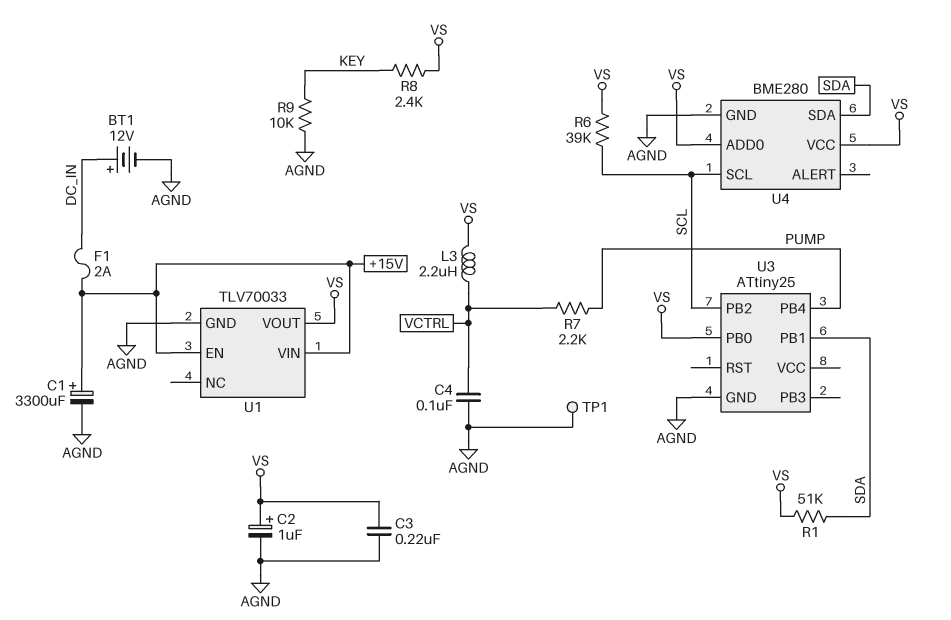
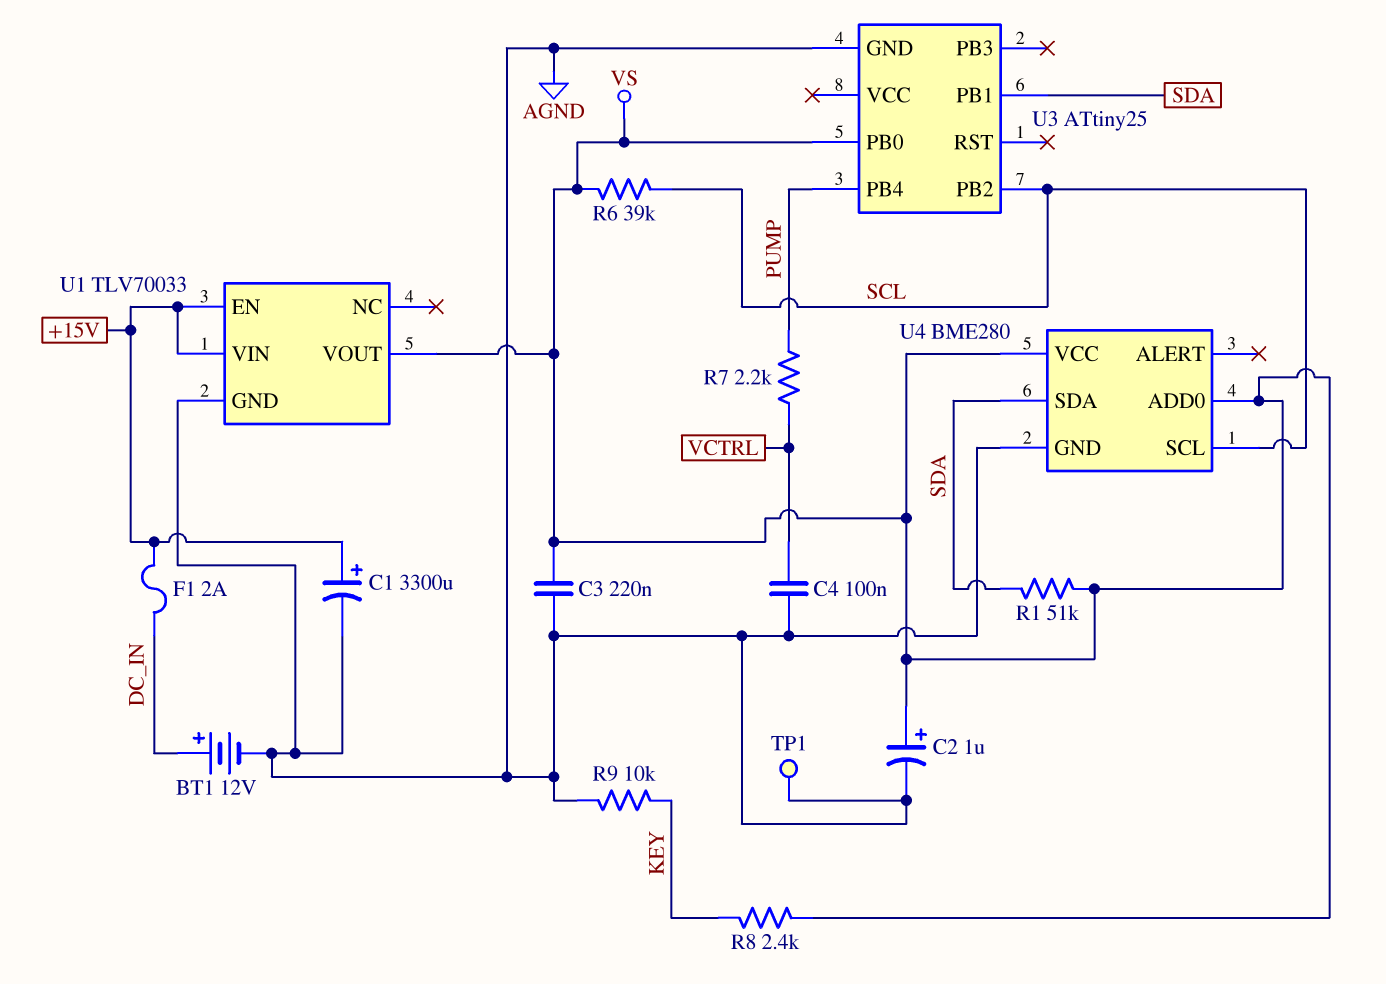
L3: 2.2uH (VCTRL, VS) -> none

